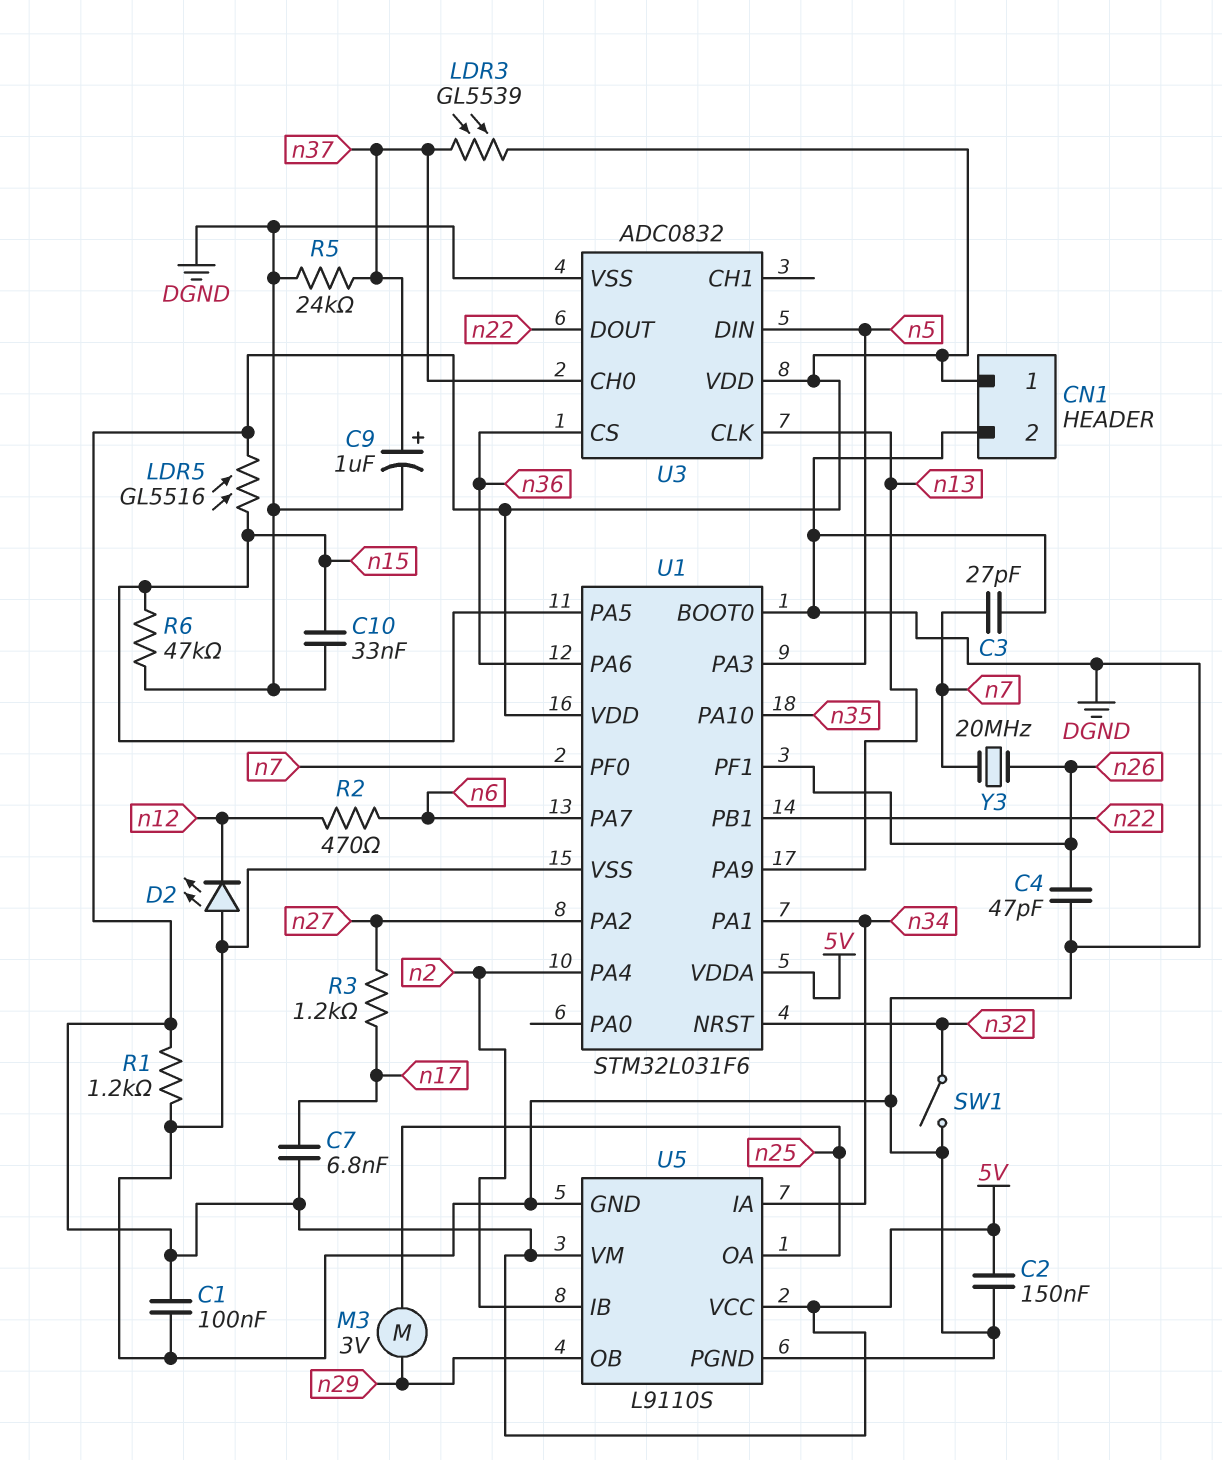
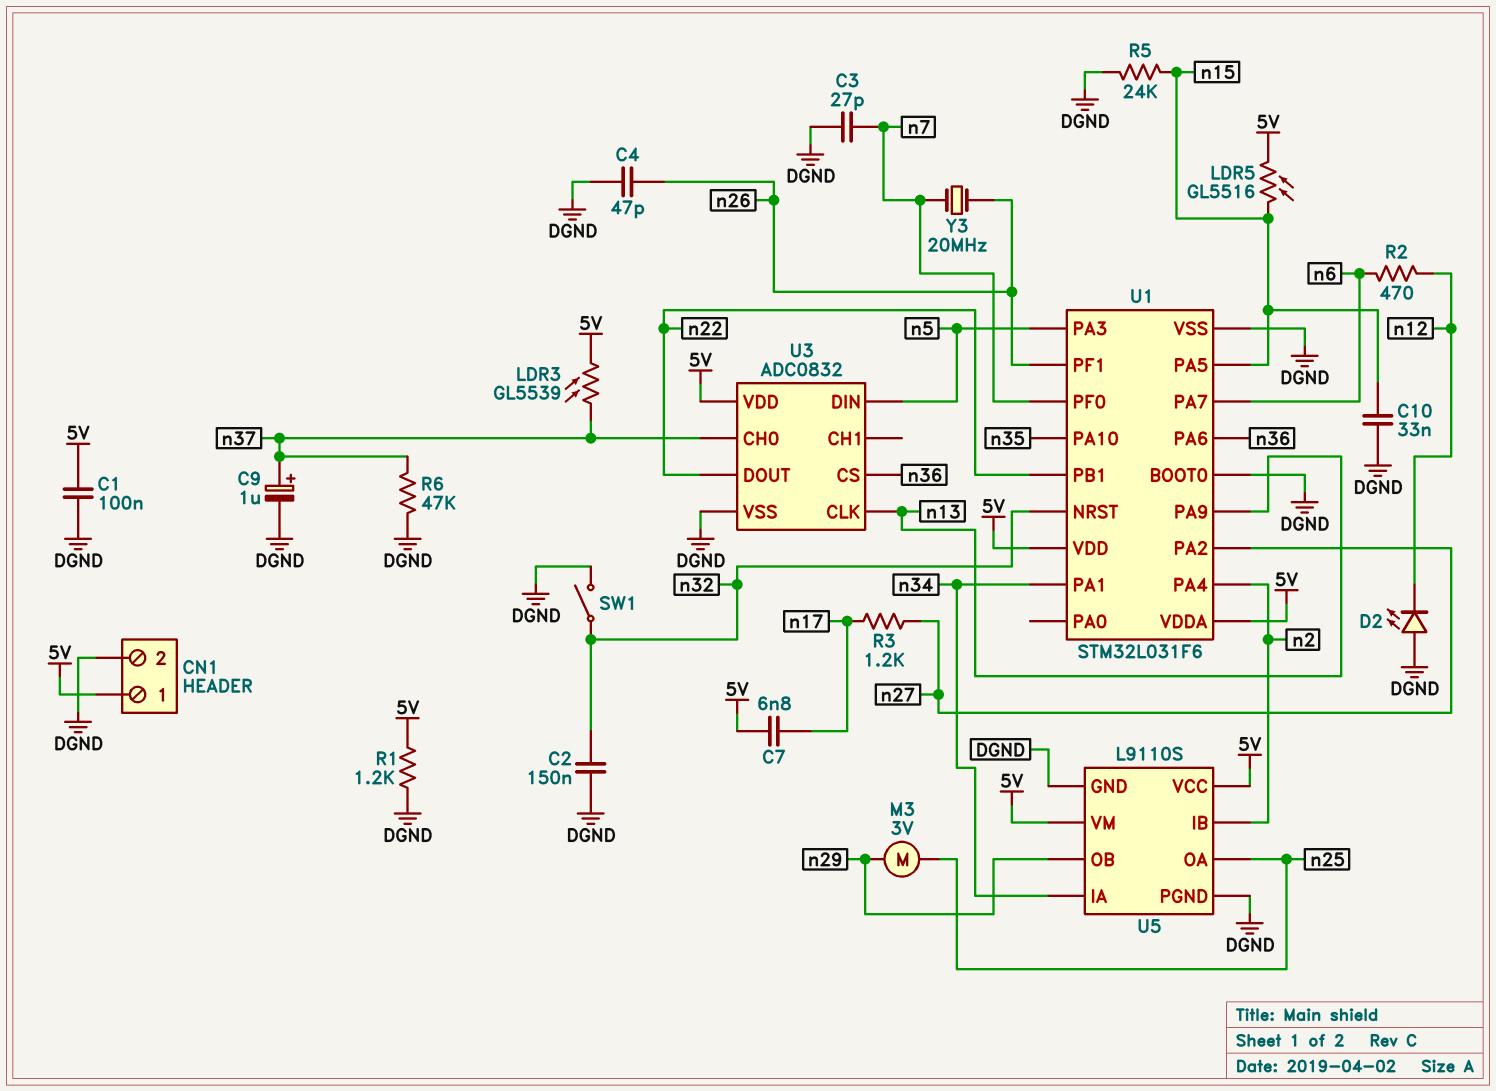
C2: 150nF (5V, DGND) -> 150nF (DGND, n32)
R5: 24k (DGND, n37) -> 24k (DGND, n15)
R6: 47k (DGND, n15) -> 47k (DGND, n37)

